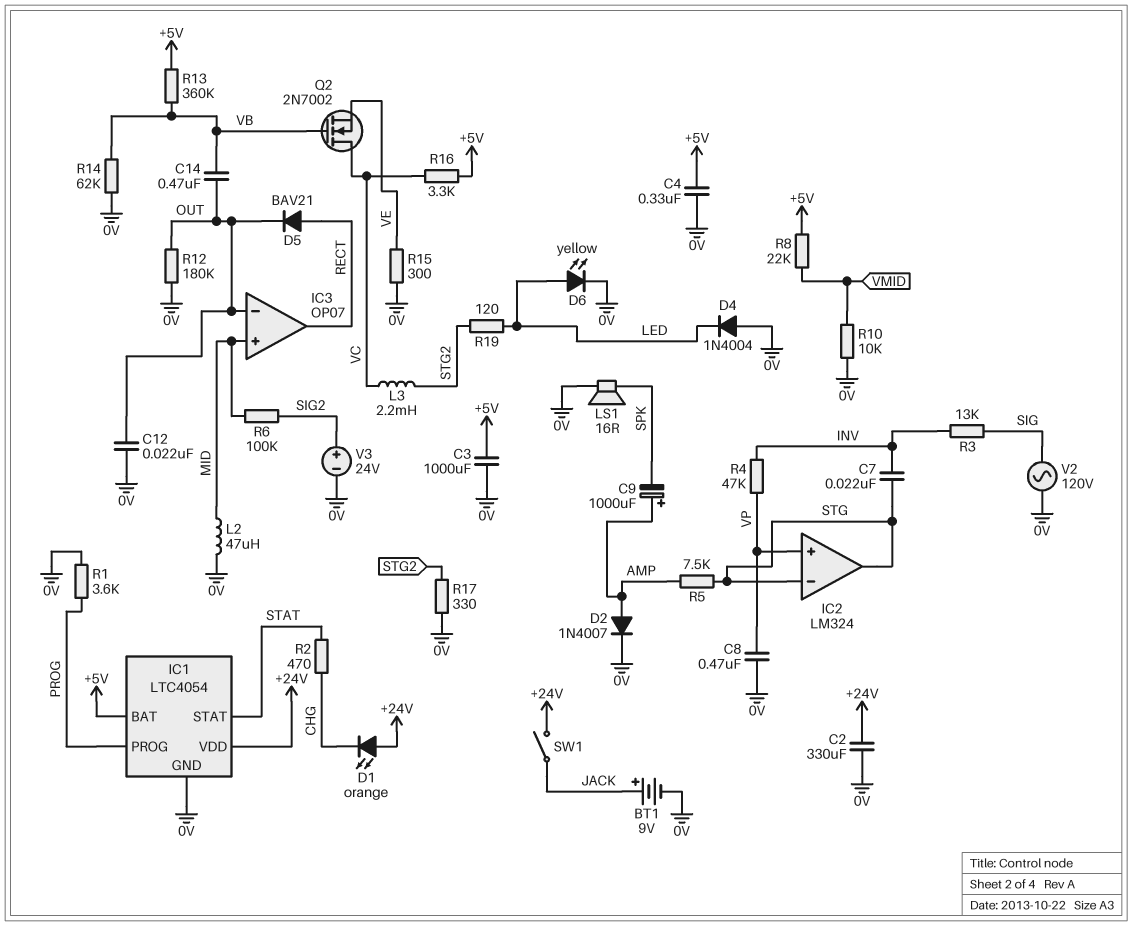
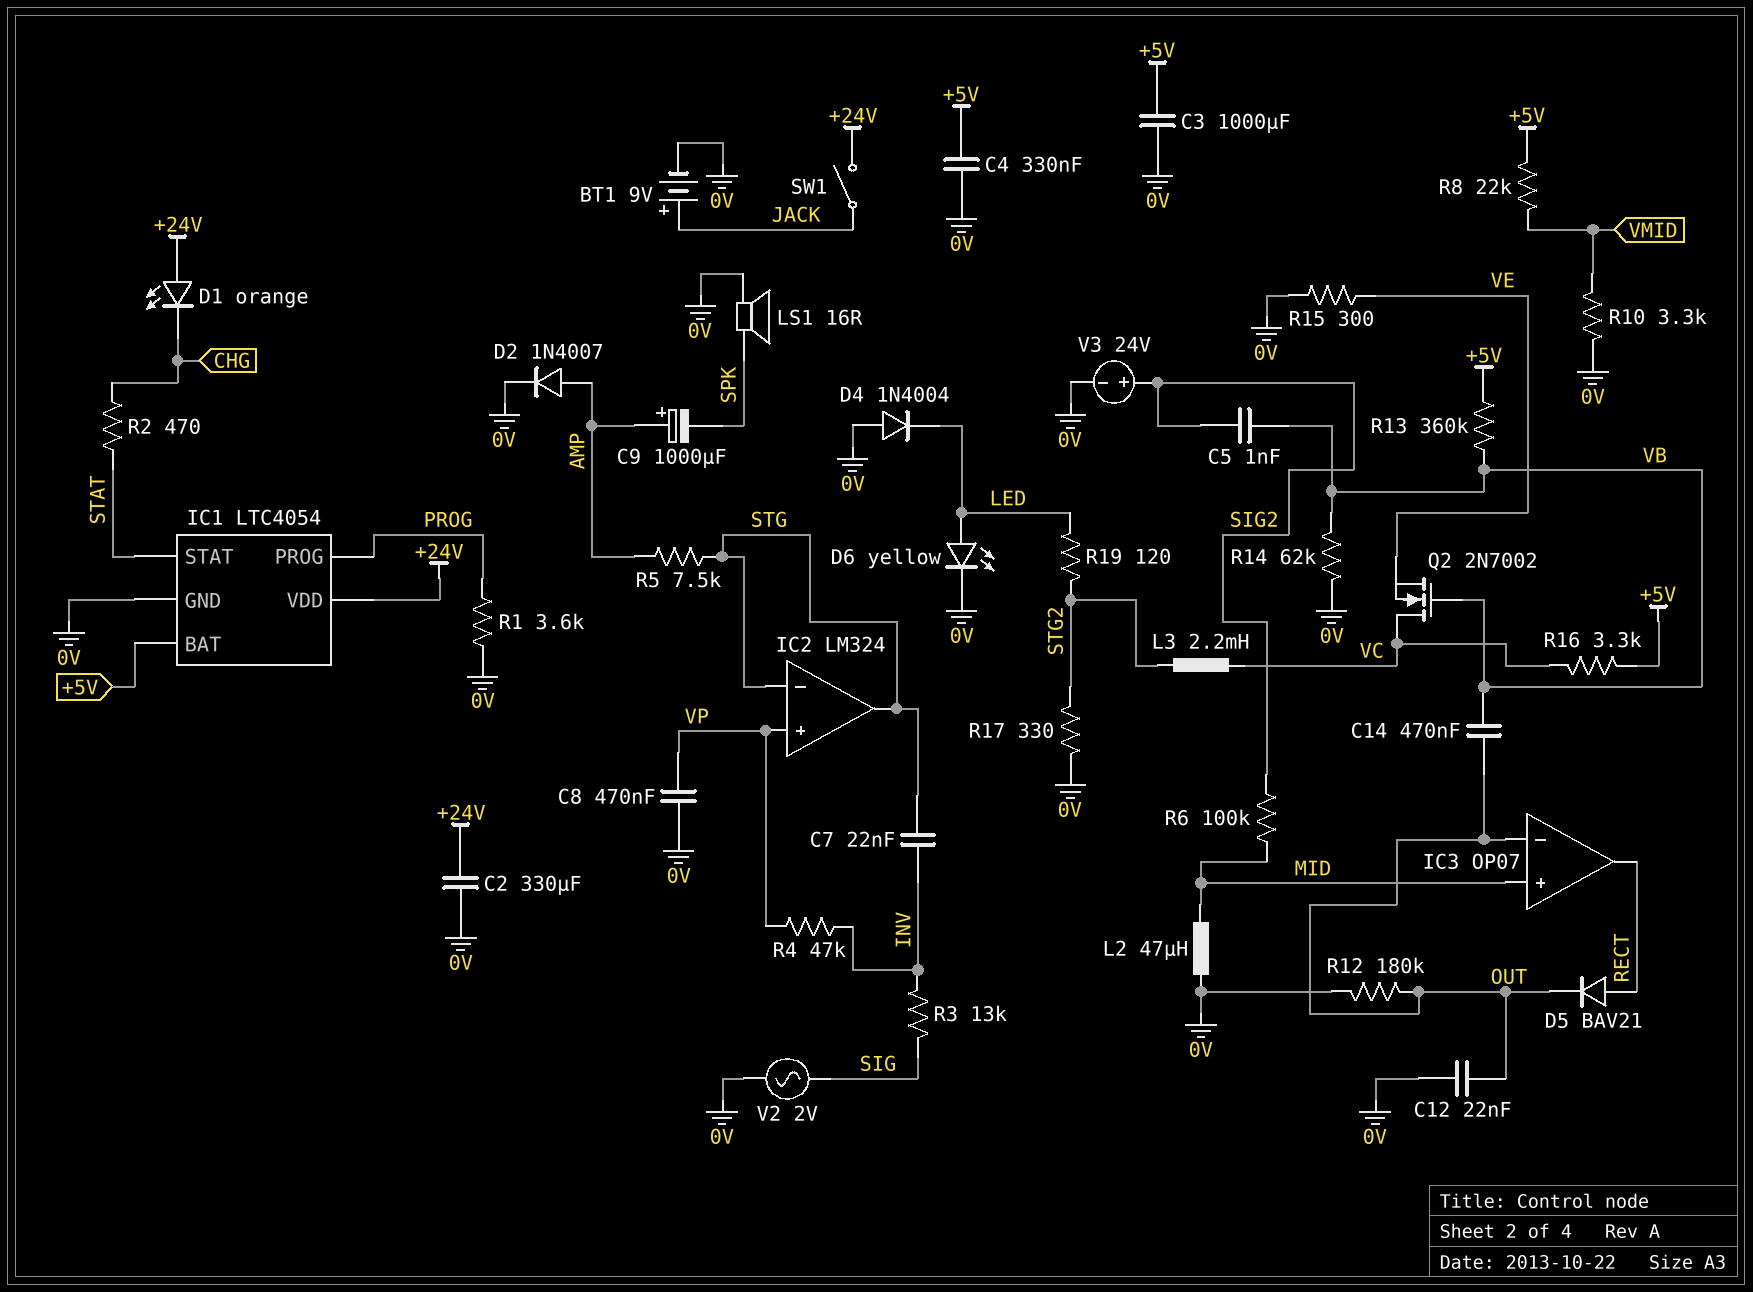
C5: none -> 1nF (SIG2, VB)
R10: 10k (0V, VMID) -> 3.3k (0V, VMID)
V2: AC 120V (0V, SIG) -> AC 2V (0V, SIG)

